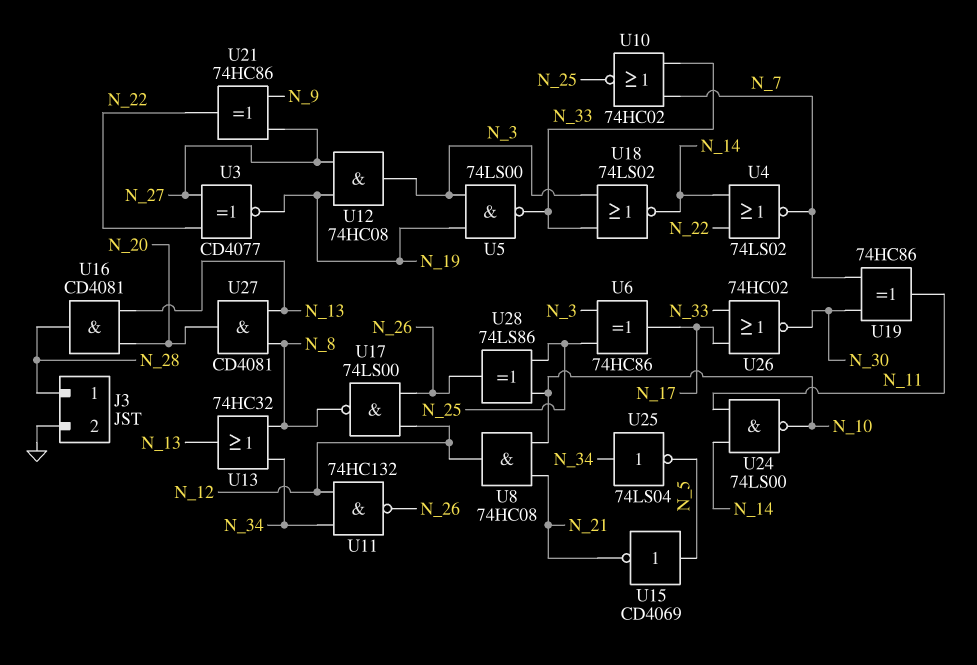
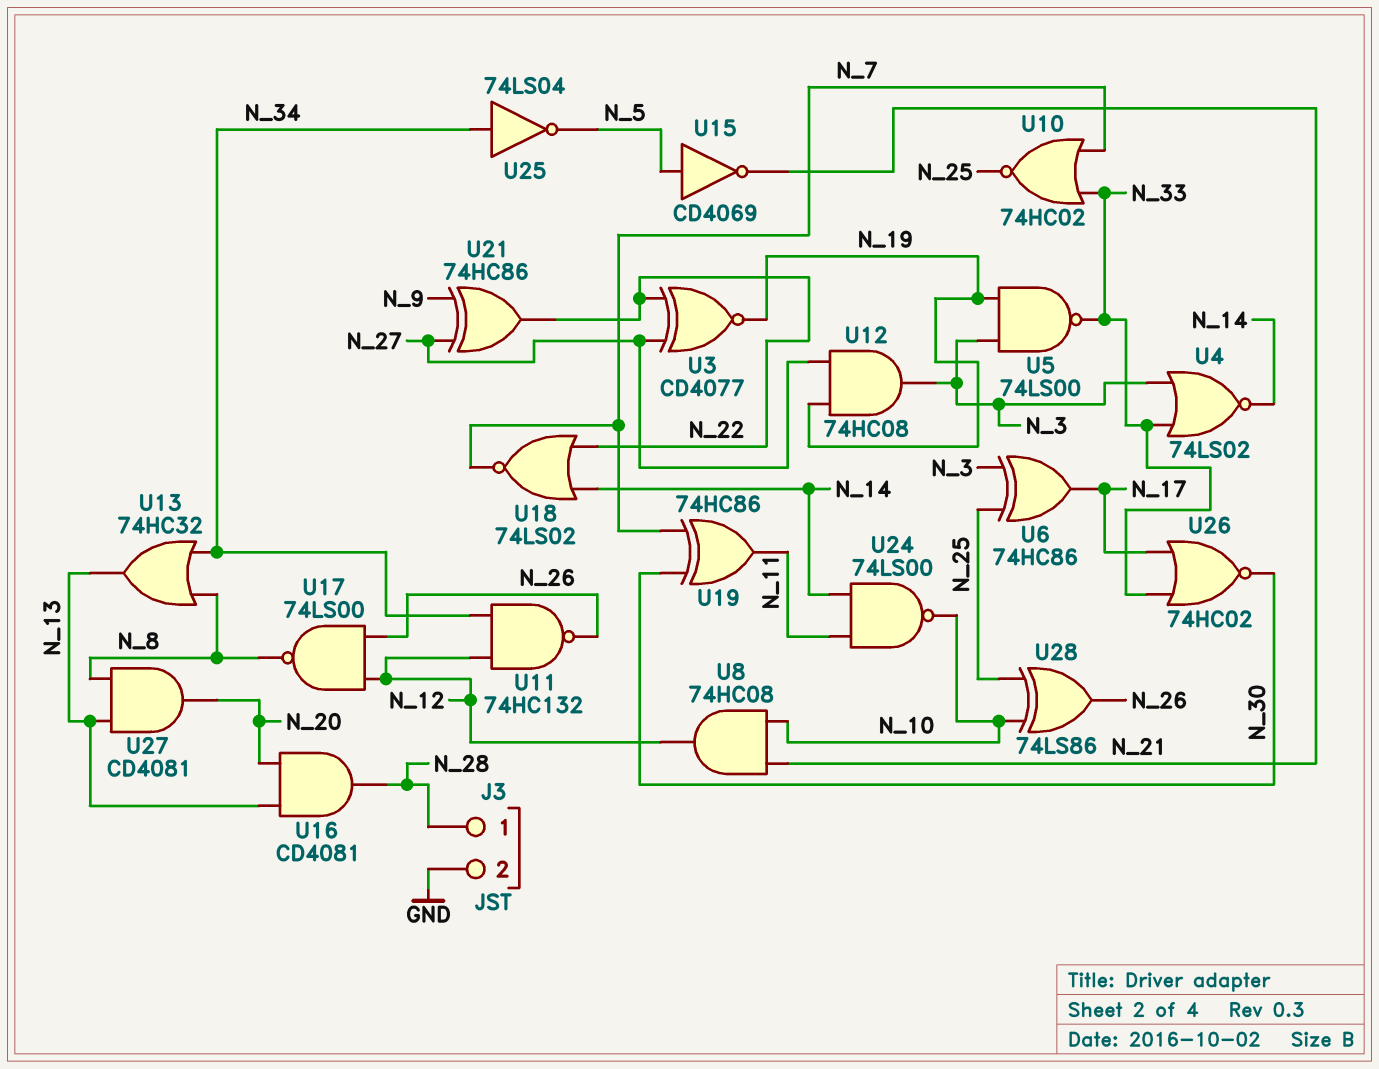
U4: NOR 74LS02 (in N_14, in N_22, out N_7) -> NOR 74LS02 (in N_3, in N_33, out N_14)
U18: NOR 74LS02 (in N_3, in N_33, out N_14) -> NOR 74LS02 (in N_14, in N_22, out N_7)

